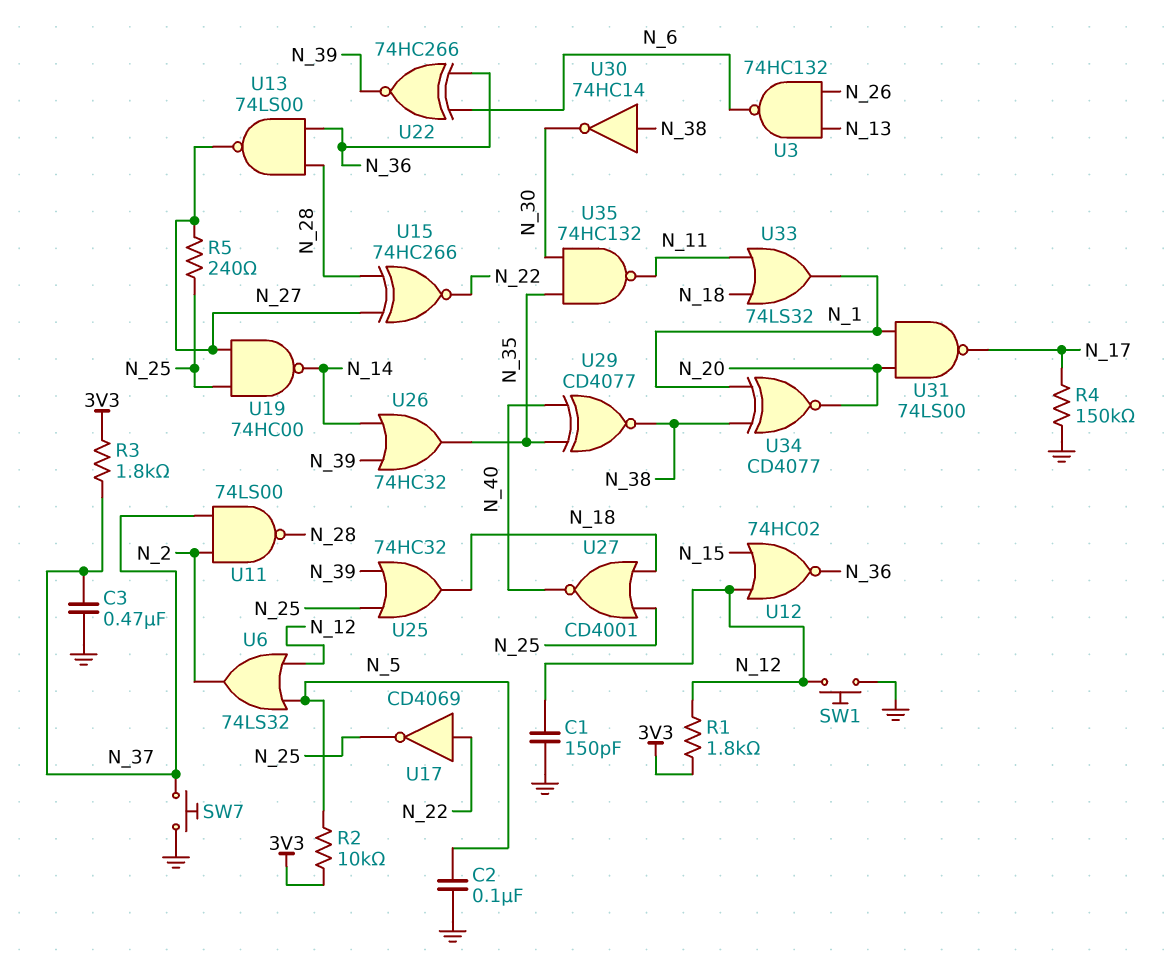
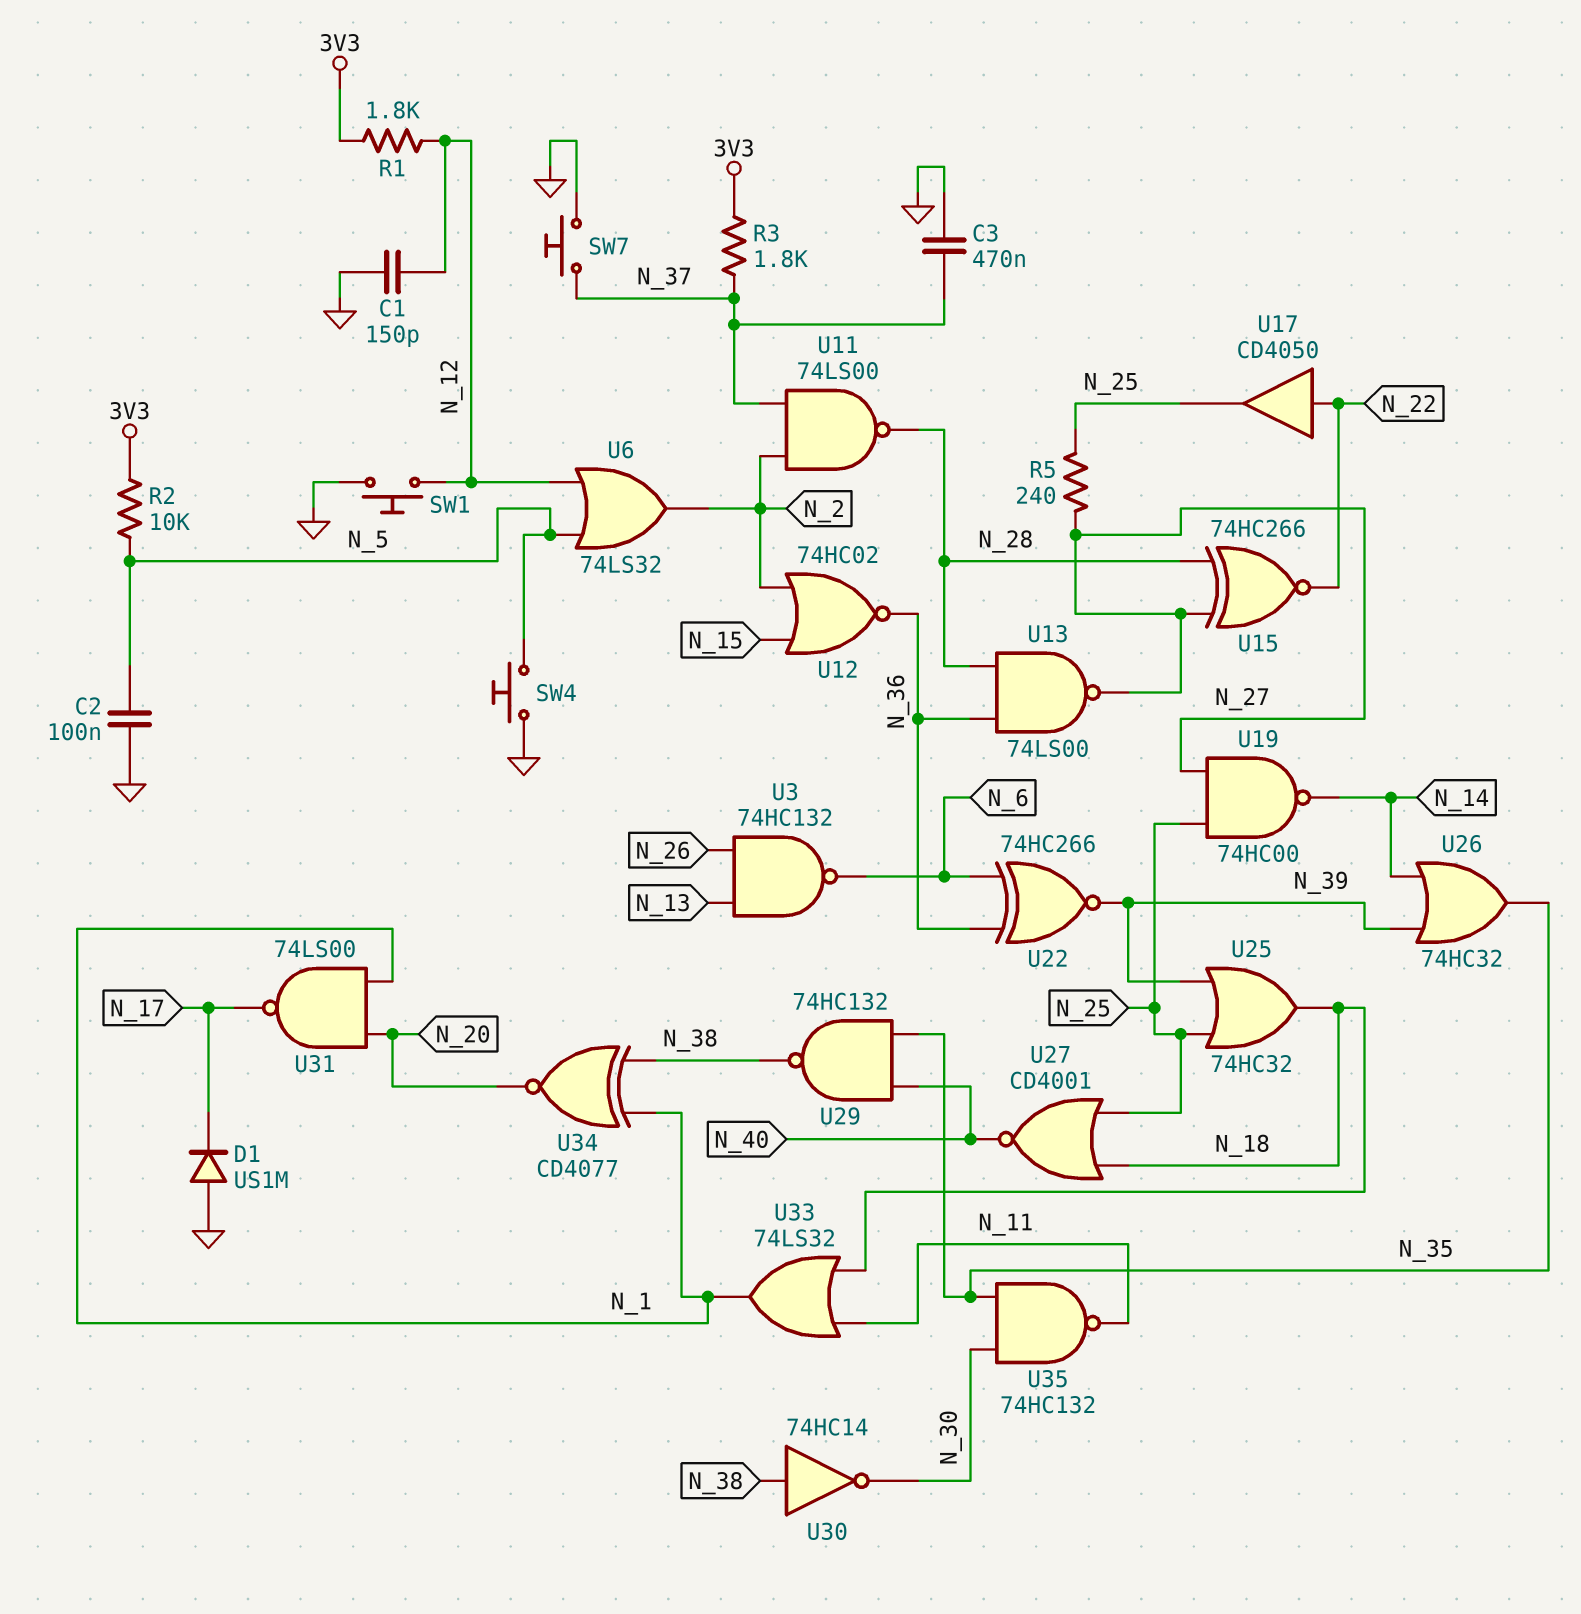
D1: none -> diode US1M (A GND, K N_17)
R4: 150k (GND, N_17) -> none
SW4: none -> button (GND, N_5)
U12: NOR 74HC02 (in N_12, in N_15, out N_36) -> NOR 74HC02 (in N_2, in N_15, out N_36)
U17: NOT CD4069 (in N_22, out N_25) -> buffer CD4050 (in N_22, out N_25)
U29: XNOR CD4077 (in N_35, in N_40, out N_38) -> NAND 74HC132 (in N_35, in N_40, out N_38)

